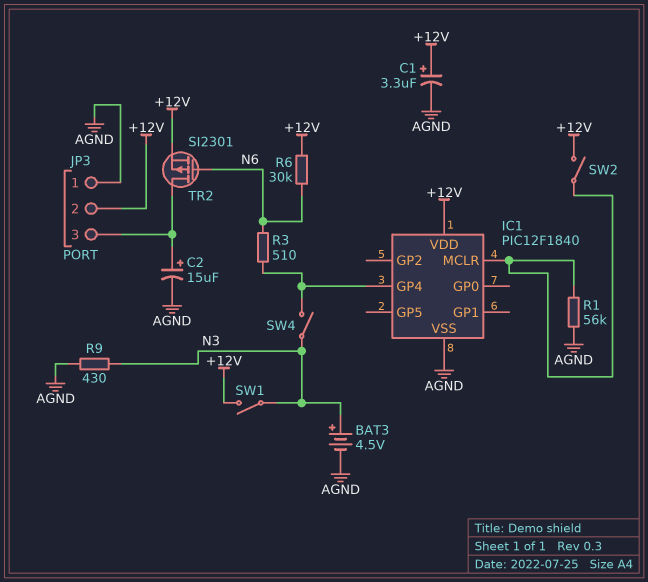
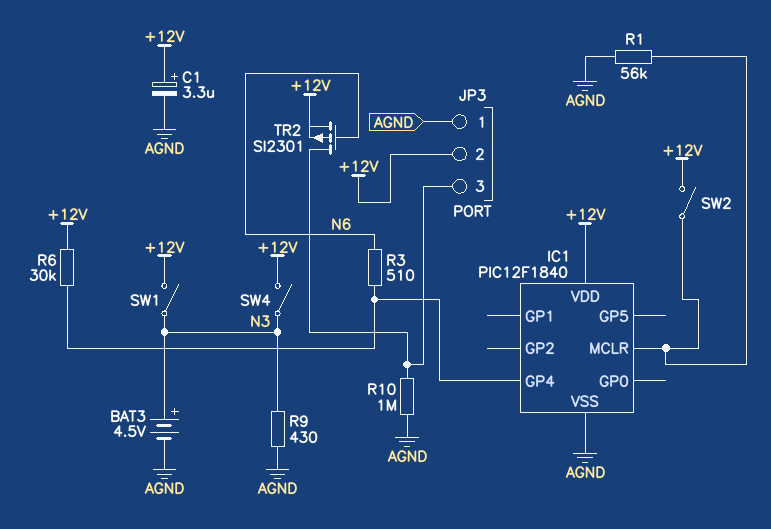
C2: 15uF (plus JP3/3, minus AGND) -> none
R6: 30k (+12V, N6) -> 30k (+12V, IC1/GP4)
R10: none -> 1M (AGND, JP3/3)
SW4: switch (IC1/GP4, N3) -> switch (+12V, N3)

